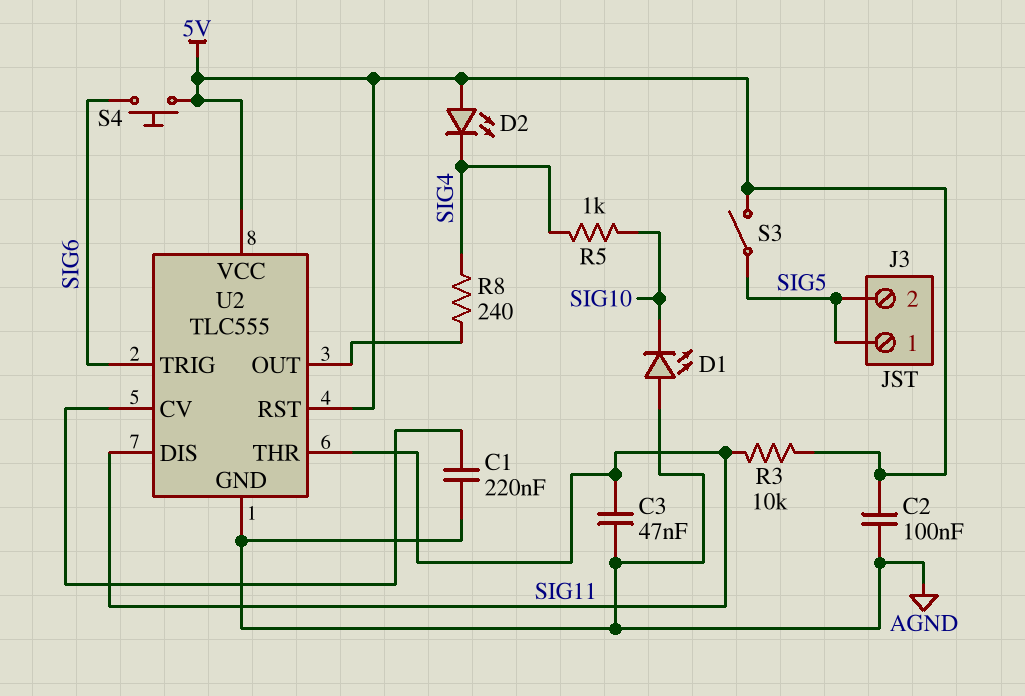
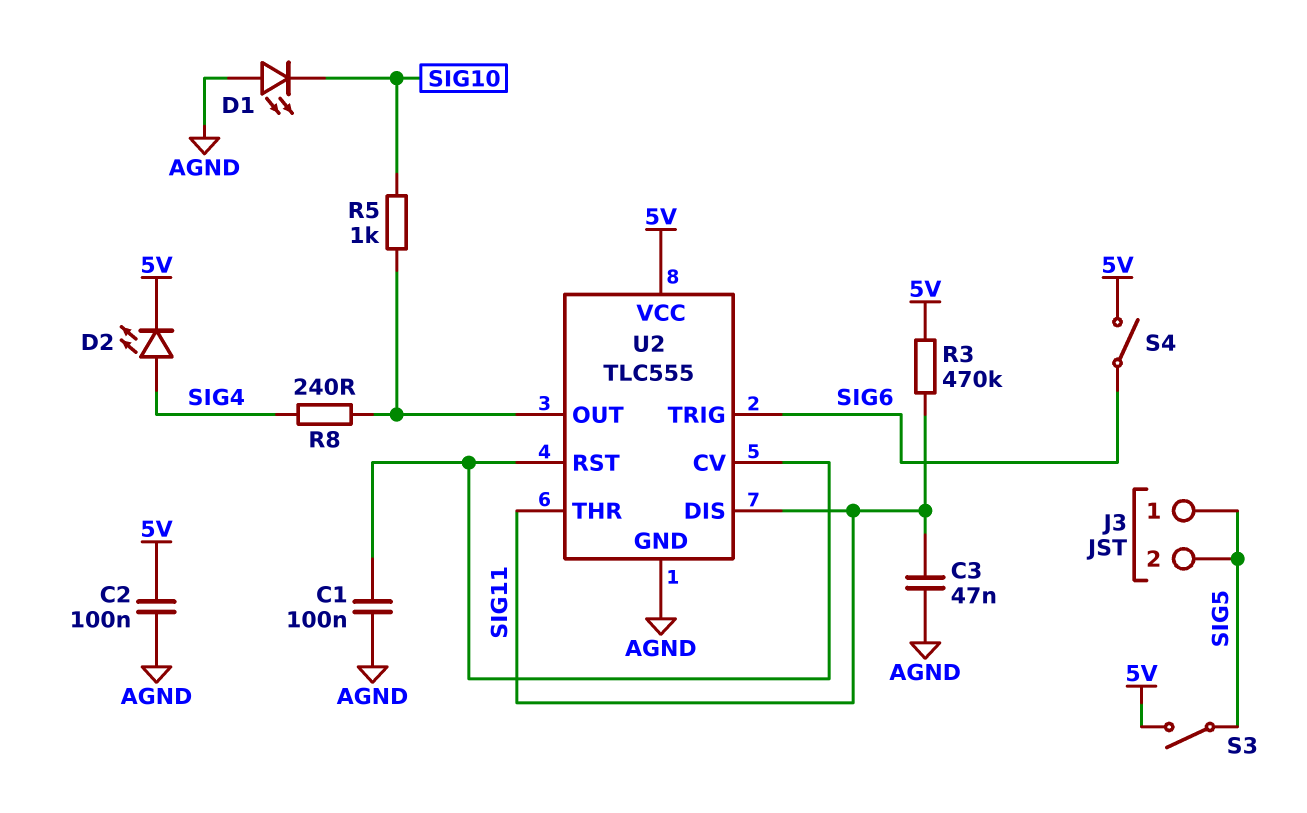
C1: 220nF (AGND, U2/CV) -> 100nF (AGND, U2/CV)
D2: LED (A 5V, K SIG4) -> LED (A SIG4, K 5V)
R3: 10k (5V, SIG11) -> 470k (5V, SIG11)
R5: 1k (SIG4, SIG10) -> 1k (SIG10, U2/OUT)
S4: button (5V, SIG6) -> switch (5V, SIG6)
U2 pin RST: 5V -> U2/CV

